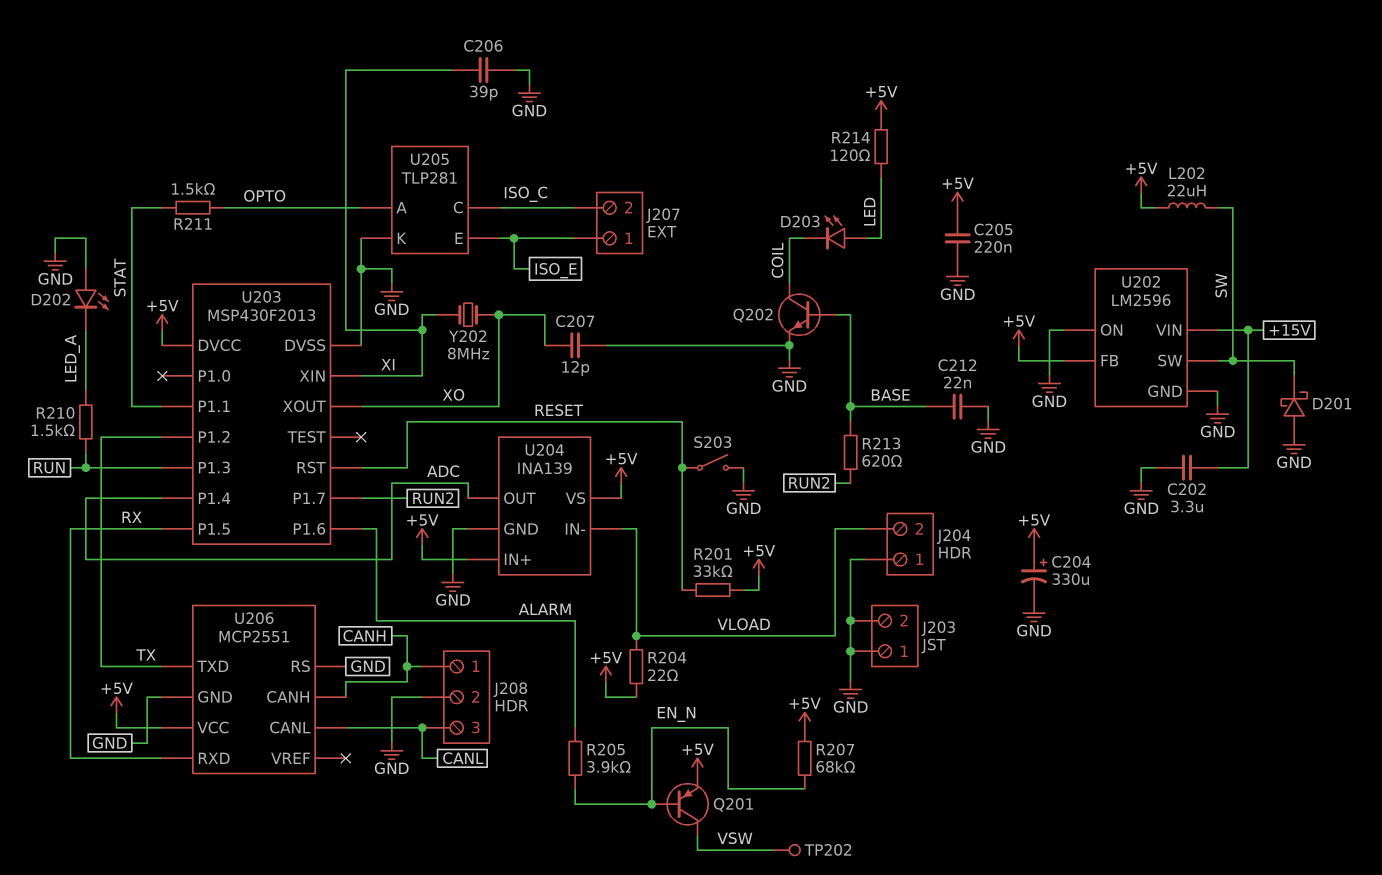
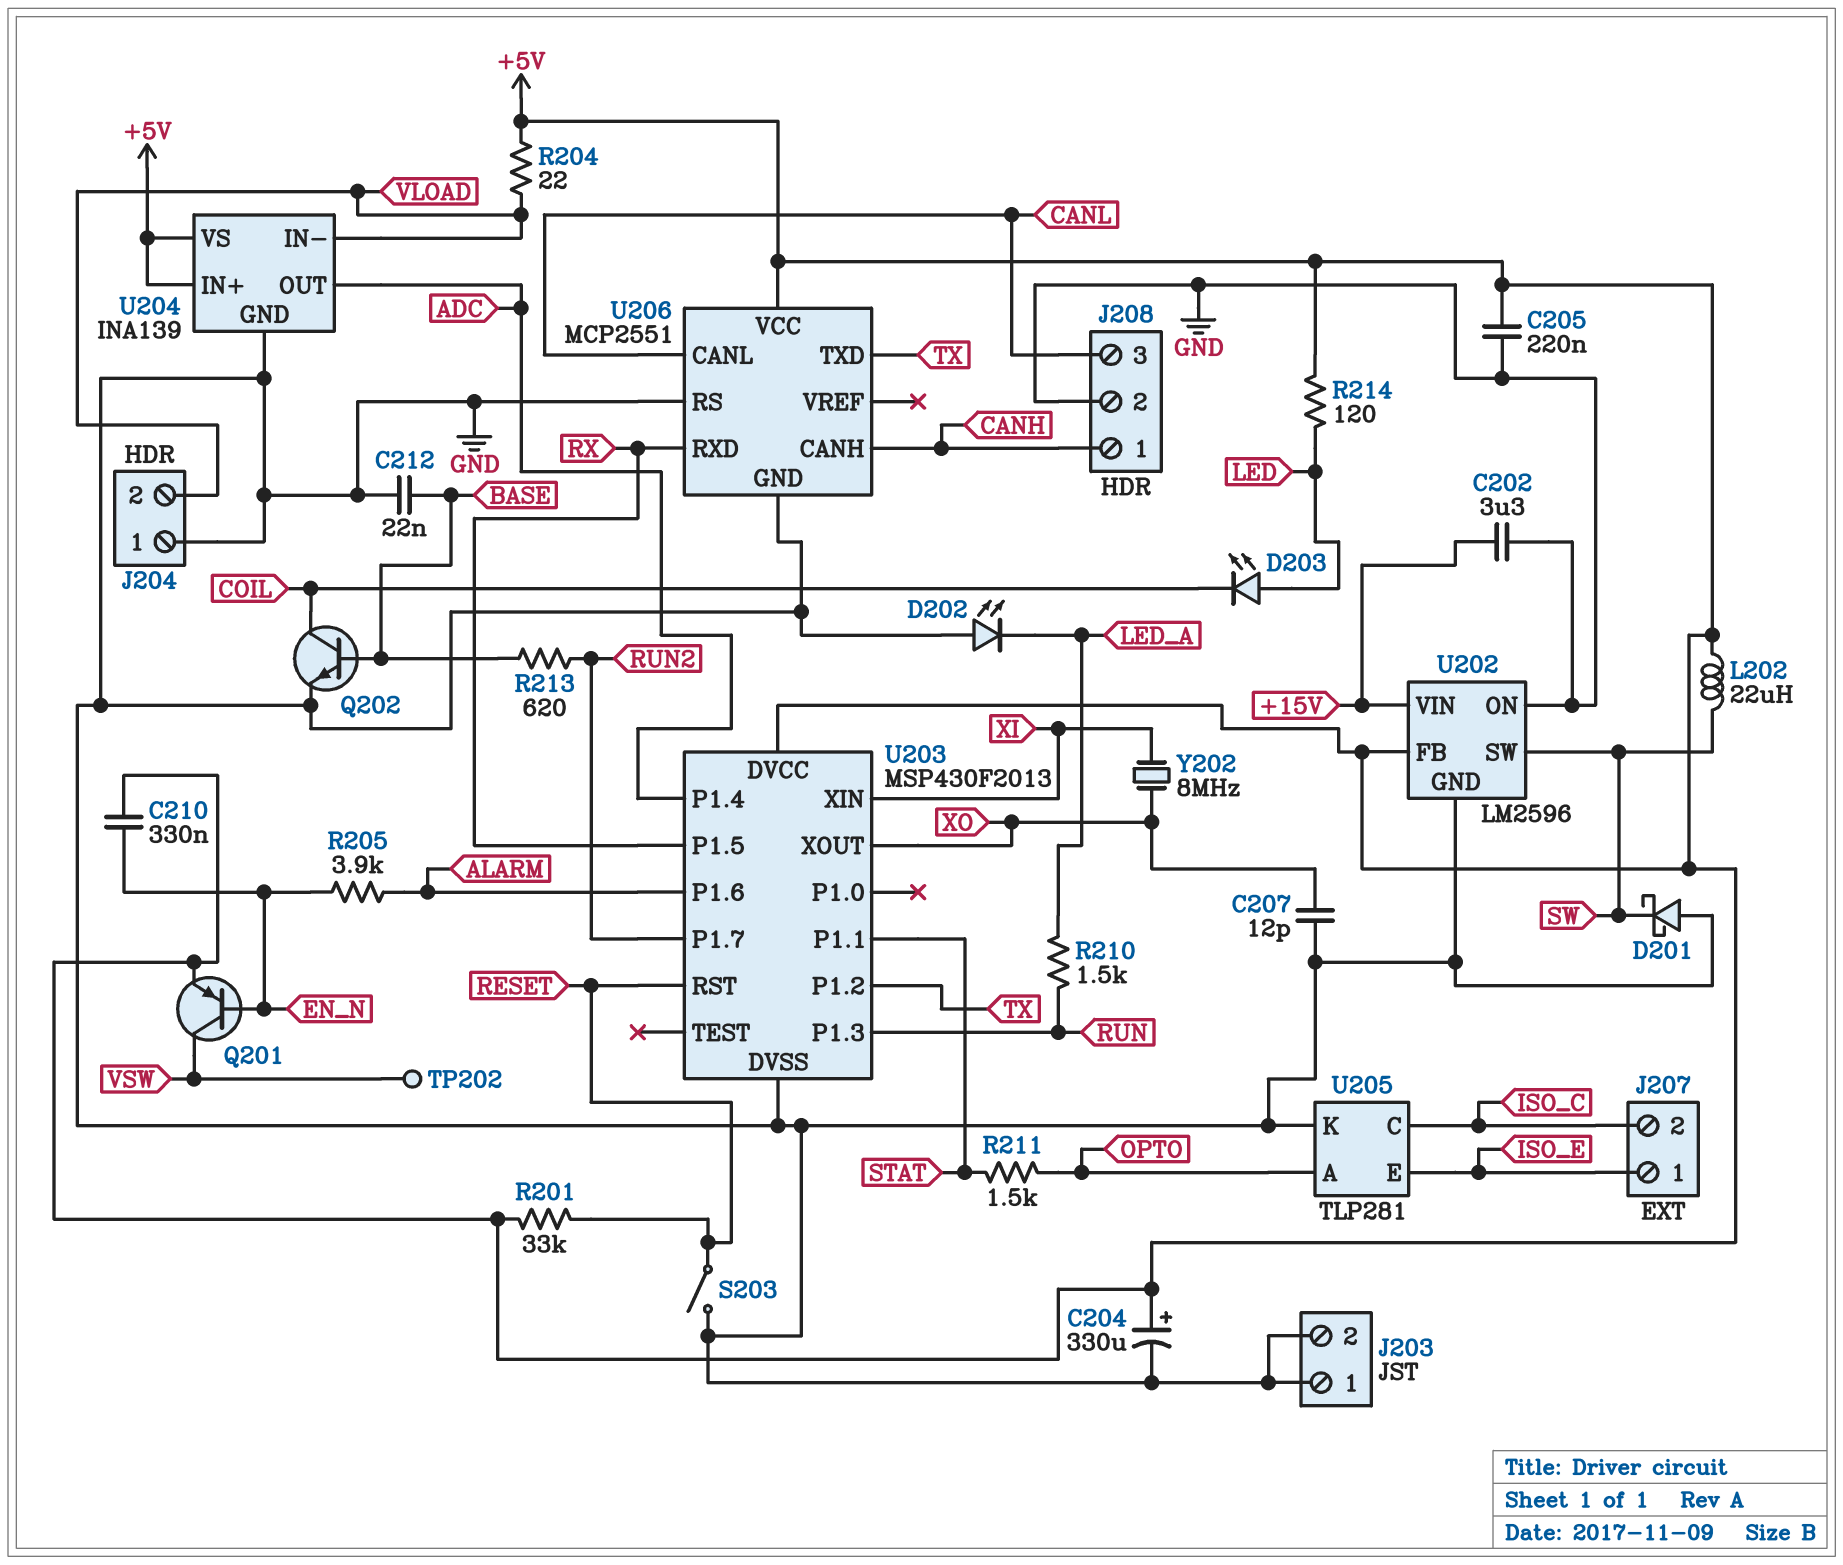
C206: 39pF (GND, XI) -> none
C210: none -> 330nF (+5V, EN_N)
R207: 68k (+5V, EN_N) -> none

